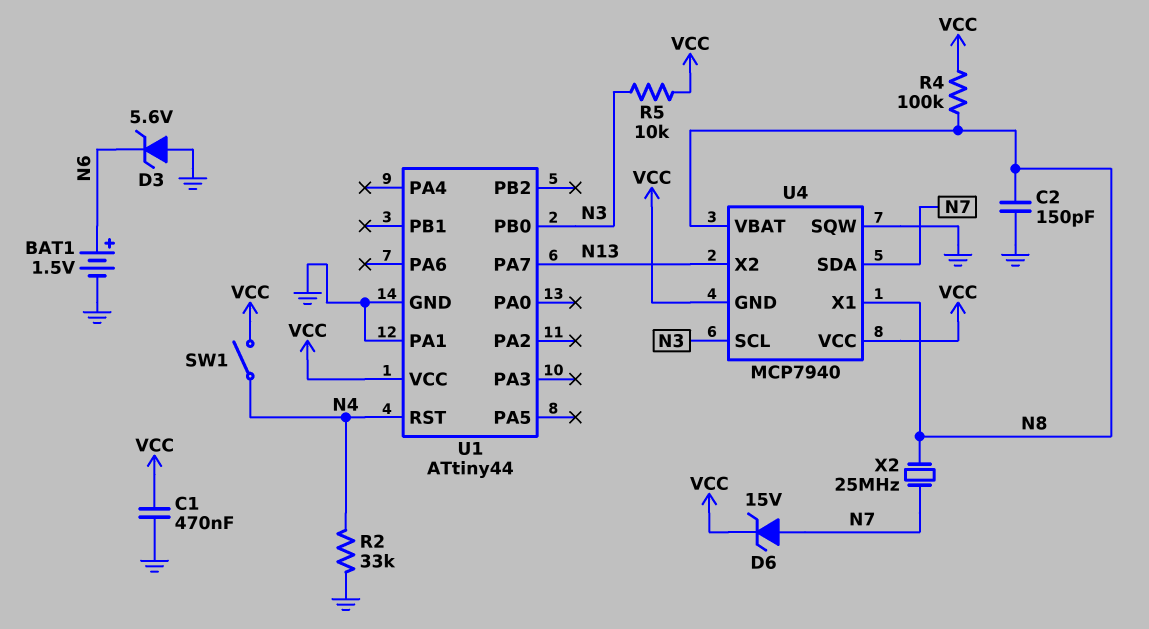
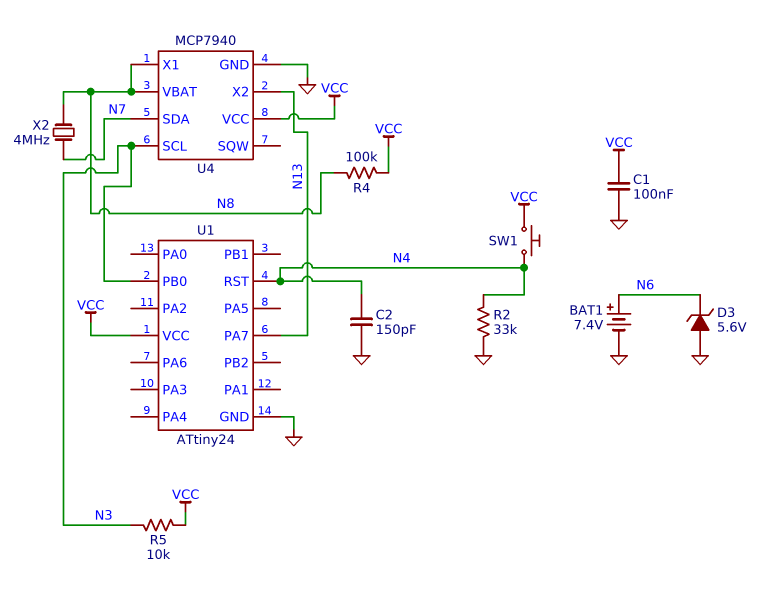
BAT1: 1.5V (plus N6, minus GND) -> 7.4V (plus N6, minus GND)
C1: 470nF (GND, VCC) -> 100nF (GND, VCC)
C2: 150pF (GND, N8) -> 150pF (GND, N4)
D6: zener 15V (A N7, K VCC) -> none
SW1: switch (N4, VCC) -> button (N4, VCC)
U1: ATtiny44 -> ATtiny24
U1 pin PA1: GND -> none
U4 pin GND: VCC -> GND
U4 pin SQW: GND -> none
X2: 25MHz (N7, N8) -> 4MHz (N7, N8)

